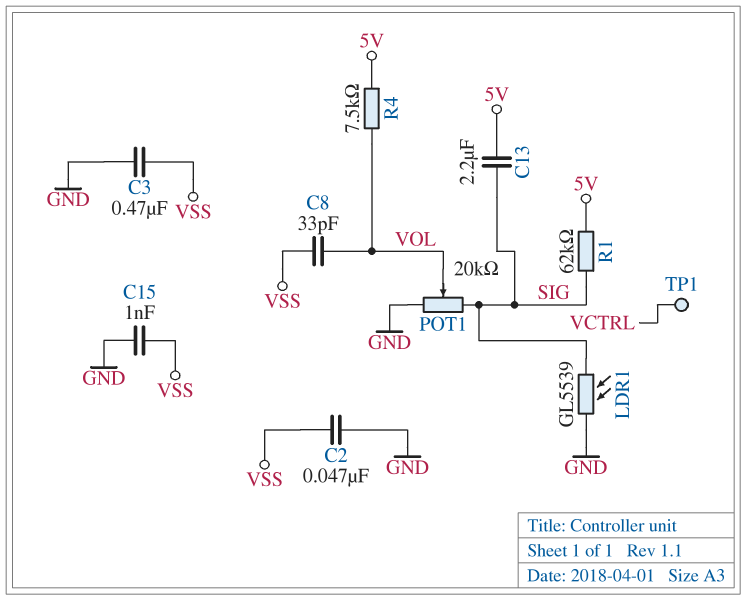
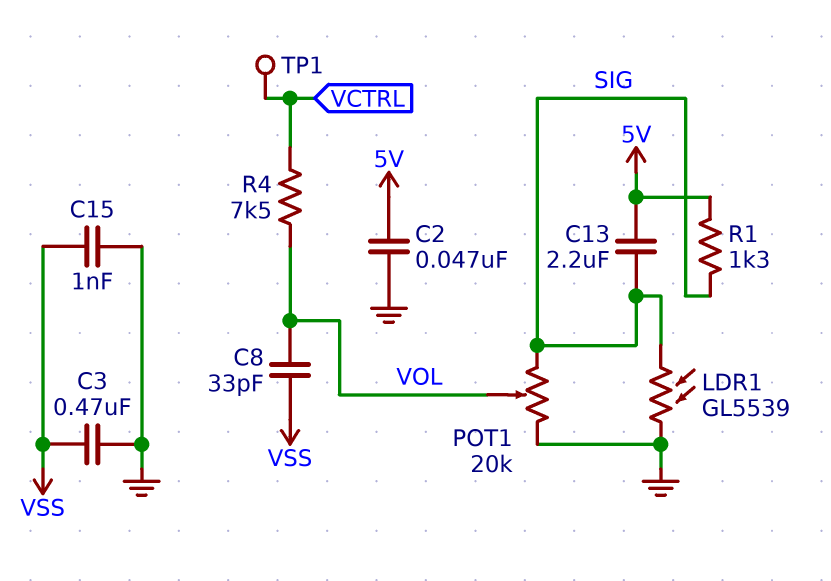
C2: 47nF (GND, VSS) -> 47nF (5V, GND)
R1: 62k (5V, SIG) -> 1.3k (5V, SIG)
R4: 7.5k (5V, VOL) -> 7.5k (VCTRL, VOL)

